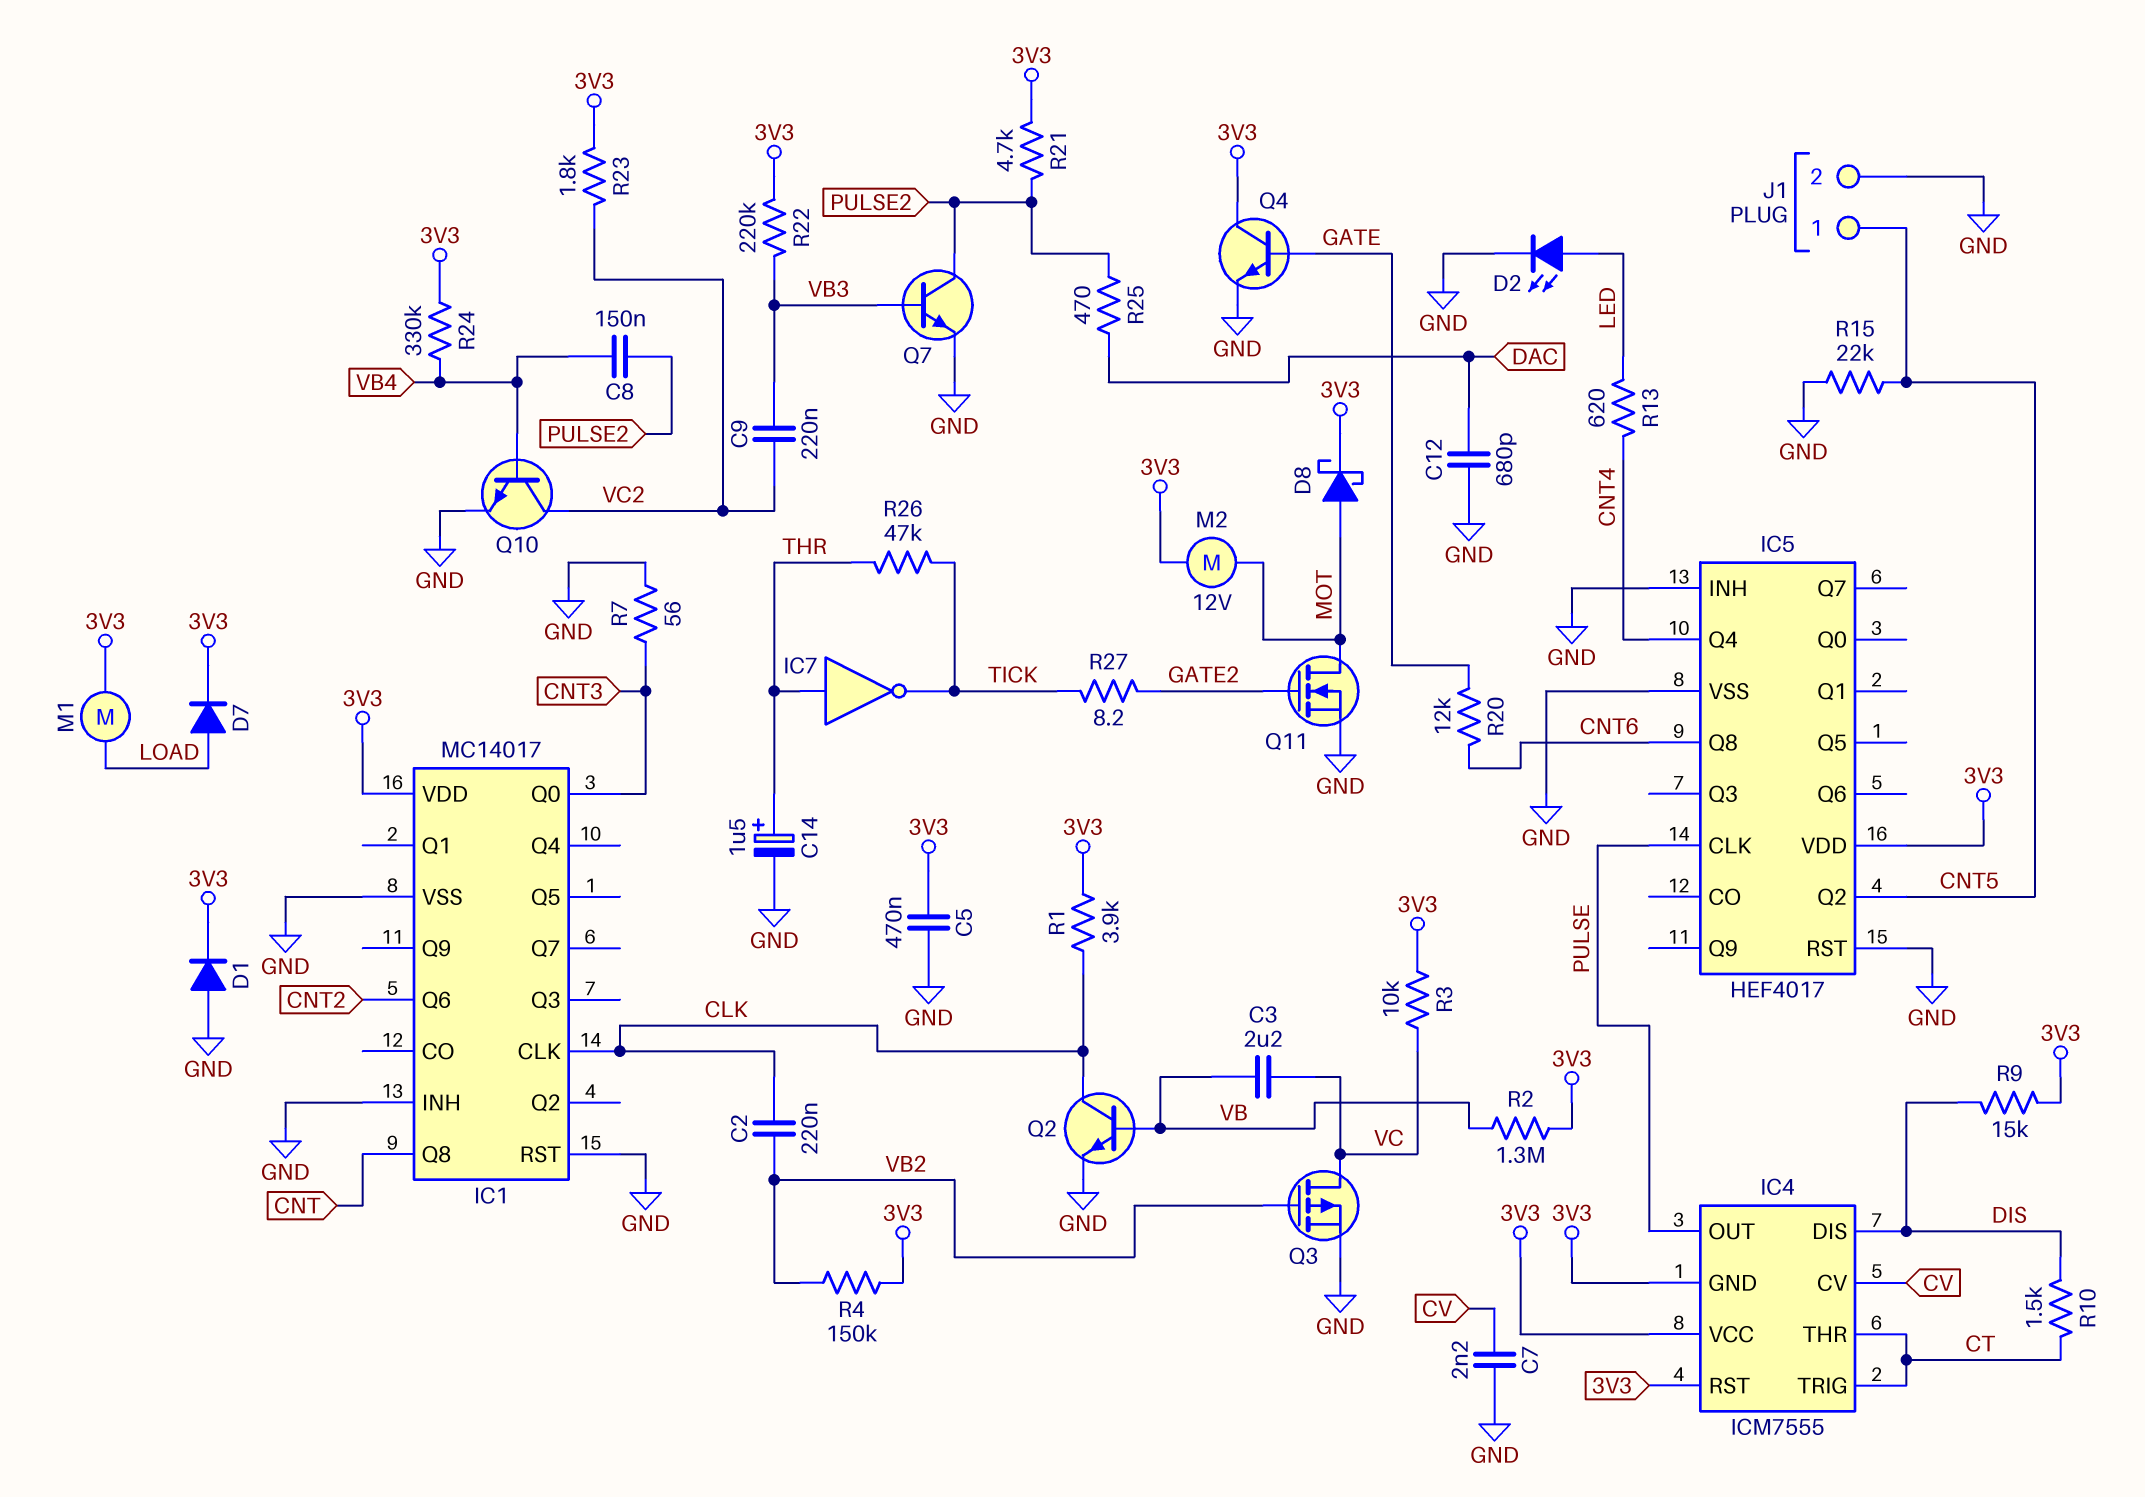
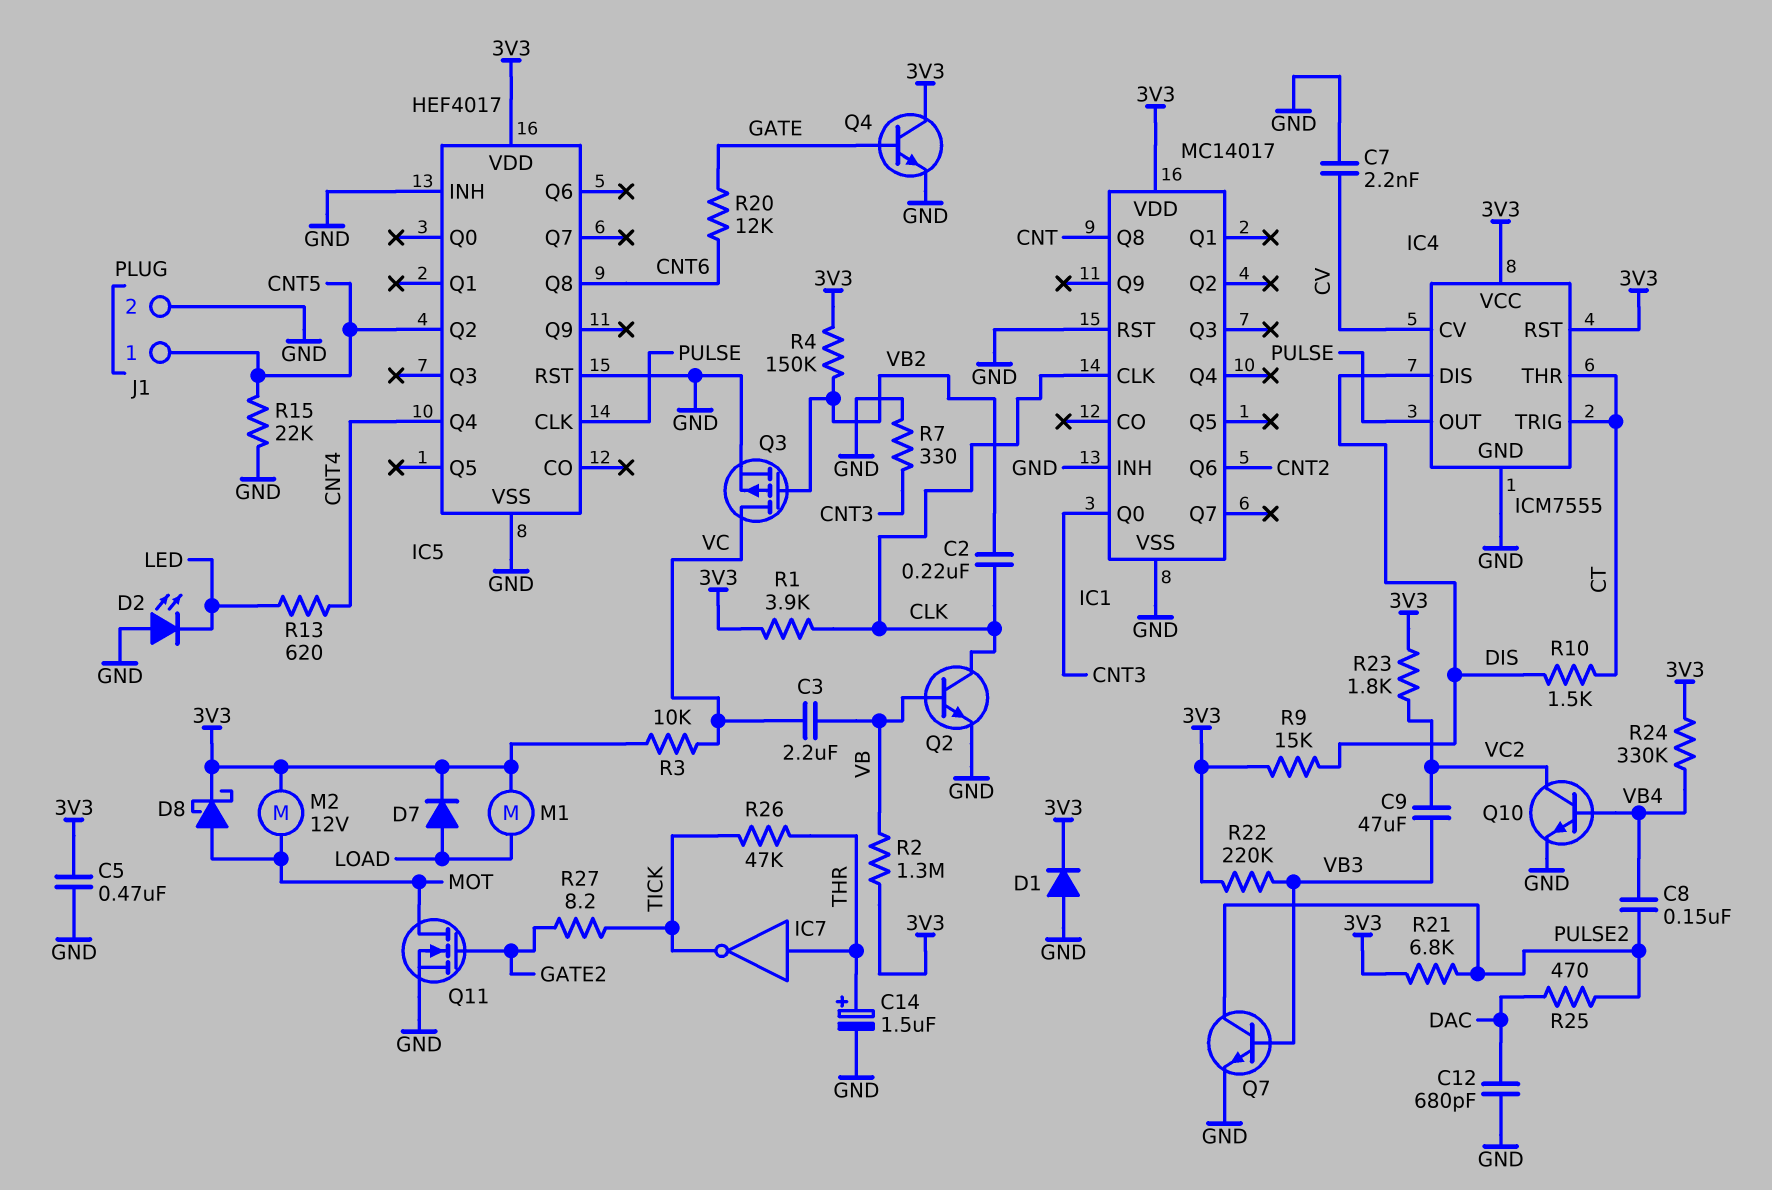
C9: 220nF (VB3, VC2) -> 47uF (VB3, VC2)
D2: LED (A LED, K GND) -> LED (A GND, K LED)
IC4 pin GND: 3V3 -> GND
R7: 56 (CNT3, GND) -> 330 (CNT3, GND)
R21: 4.7k (3V3, PULSE2) -> 6.8k (3V3, PULSE2)

